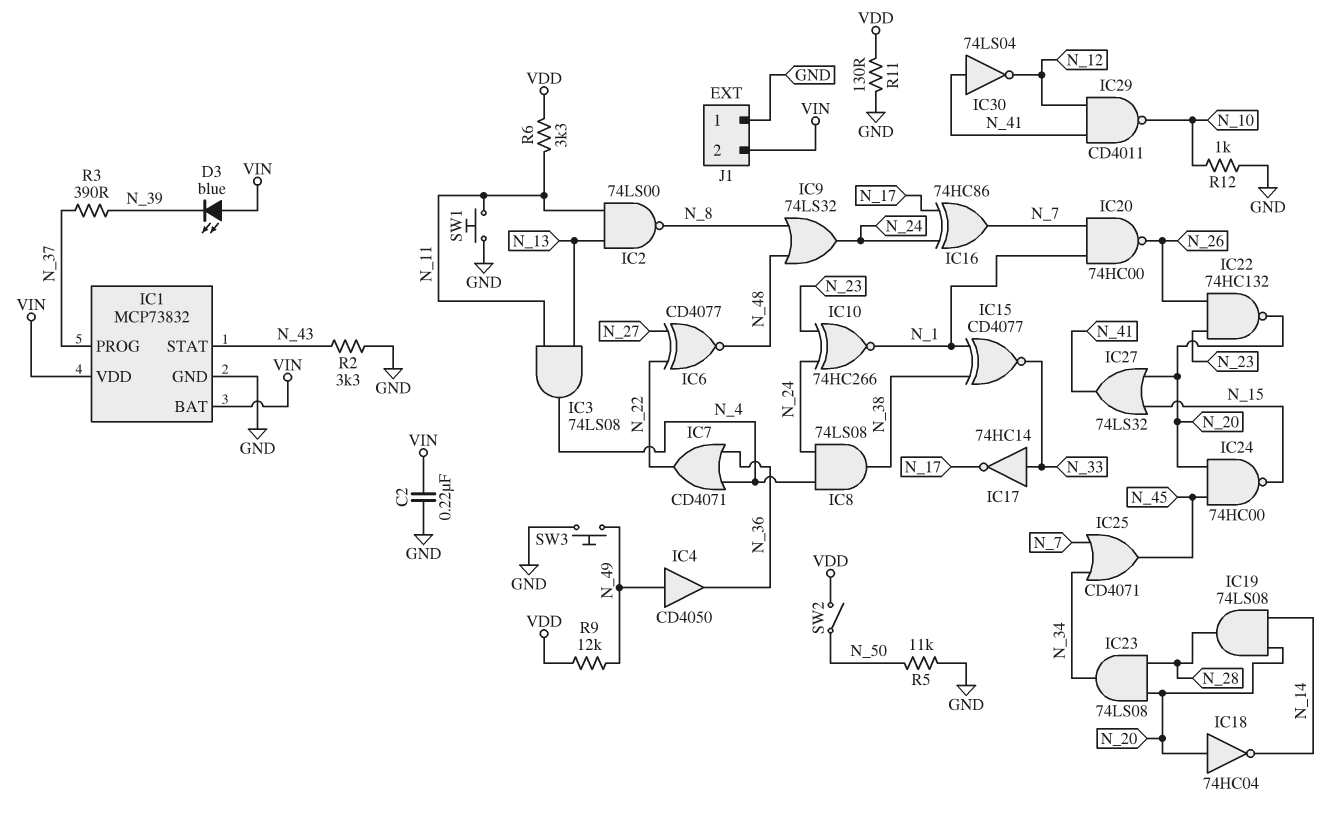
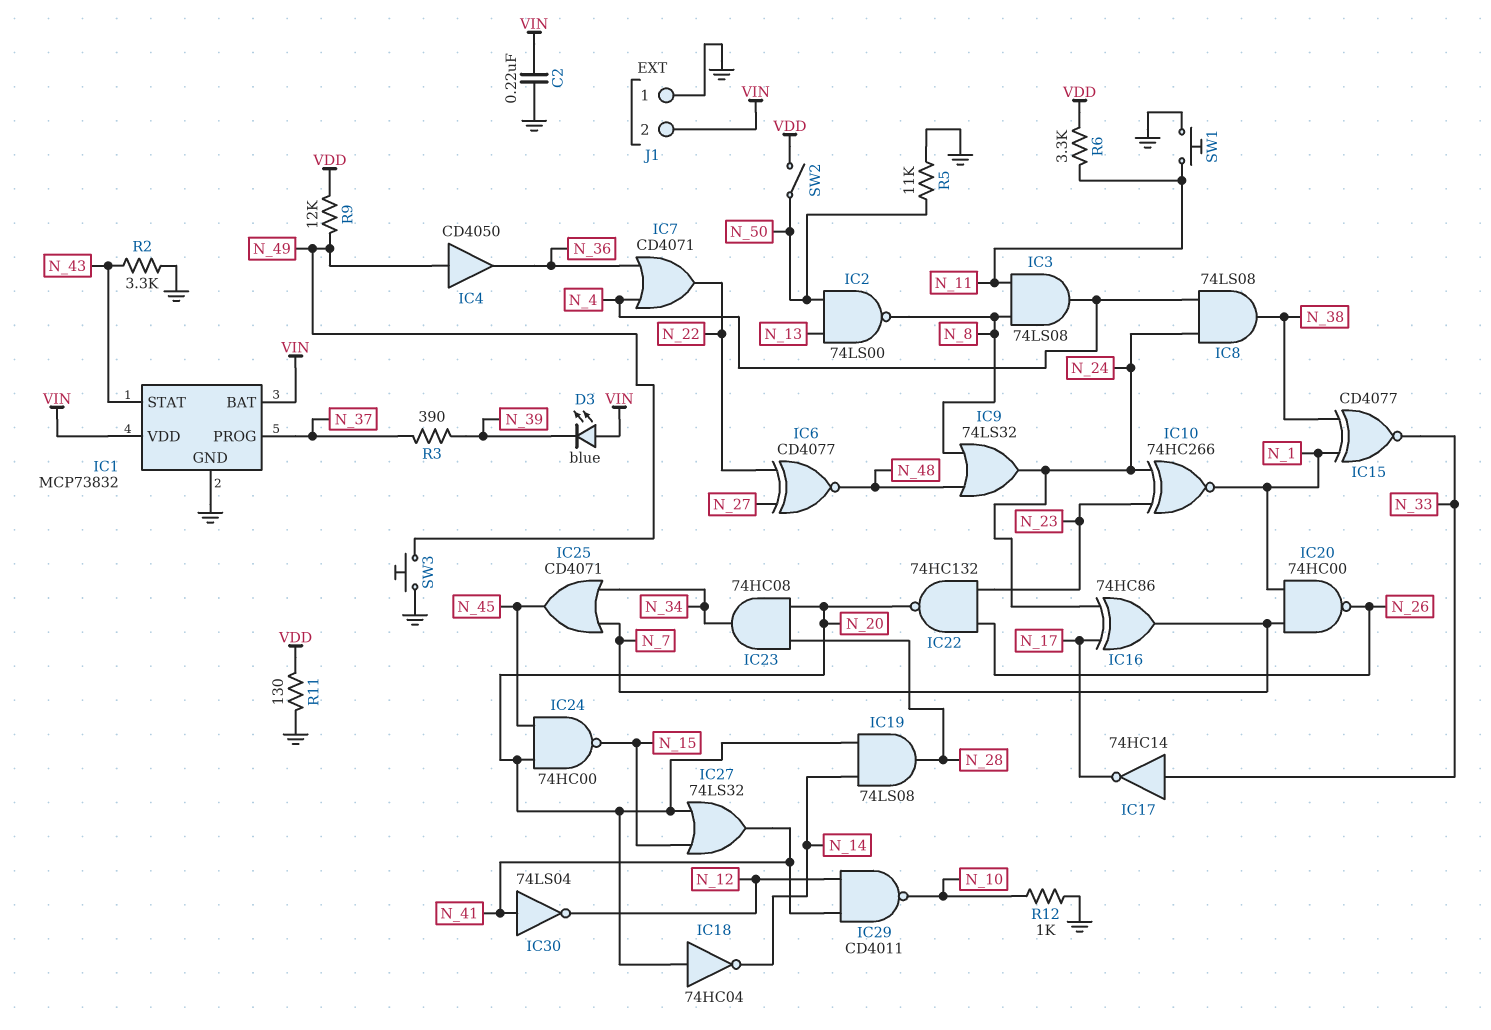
IC2: NAND 74LS00 (in N_11, in N_13, out N_8) -> NAND 74LS00 (in N_13, in N_50, out N_8)
IC3: AND 74LS08 (in N_11, in N_13, out N_4) -> AND 74LS08 (in N_8, in N_11, out N_4)
IC23: AND 74LS08 (in N_20, in N_28, out N_34) -> AND 74HC08 (in N_20, in N_28, out N_34)

